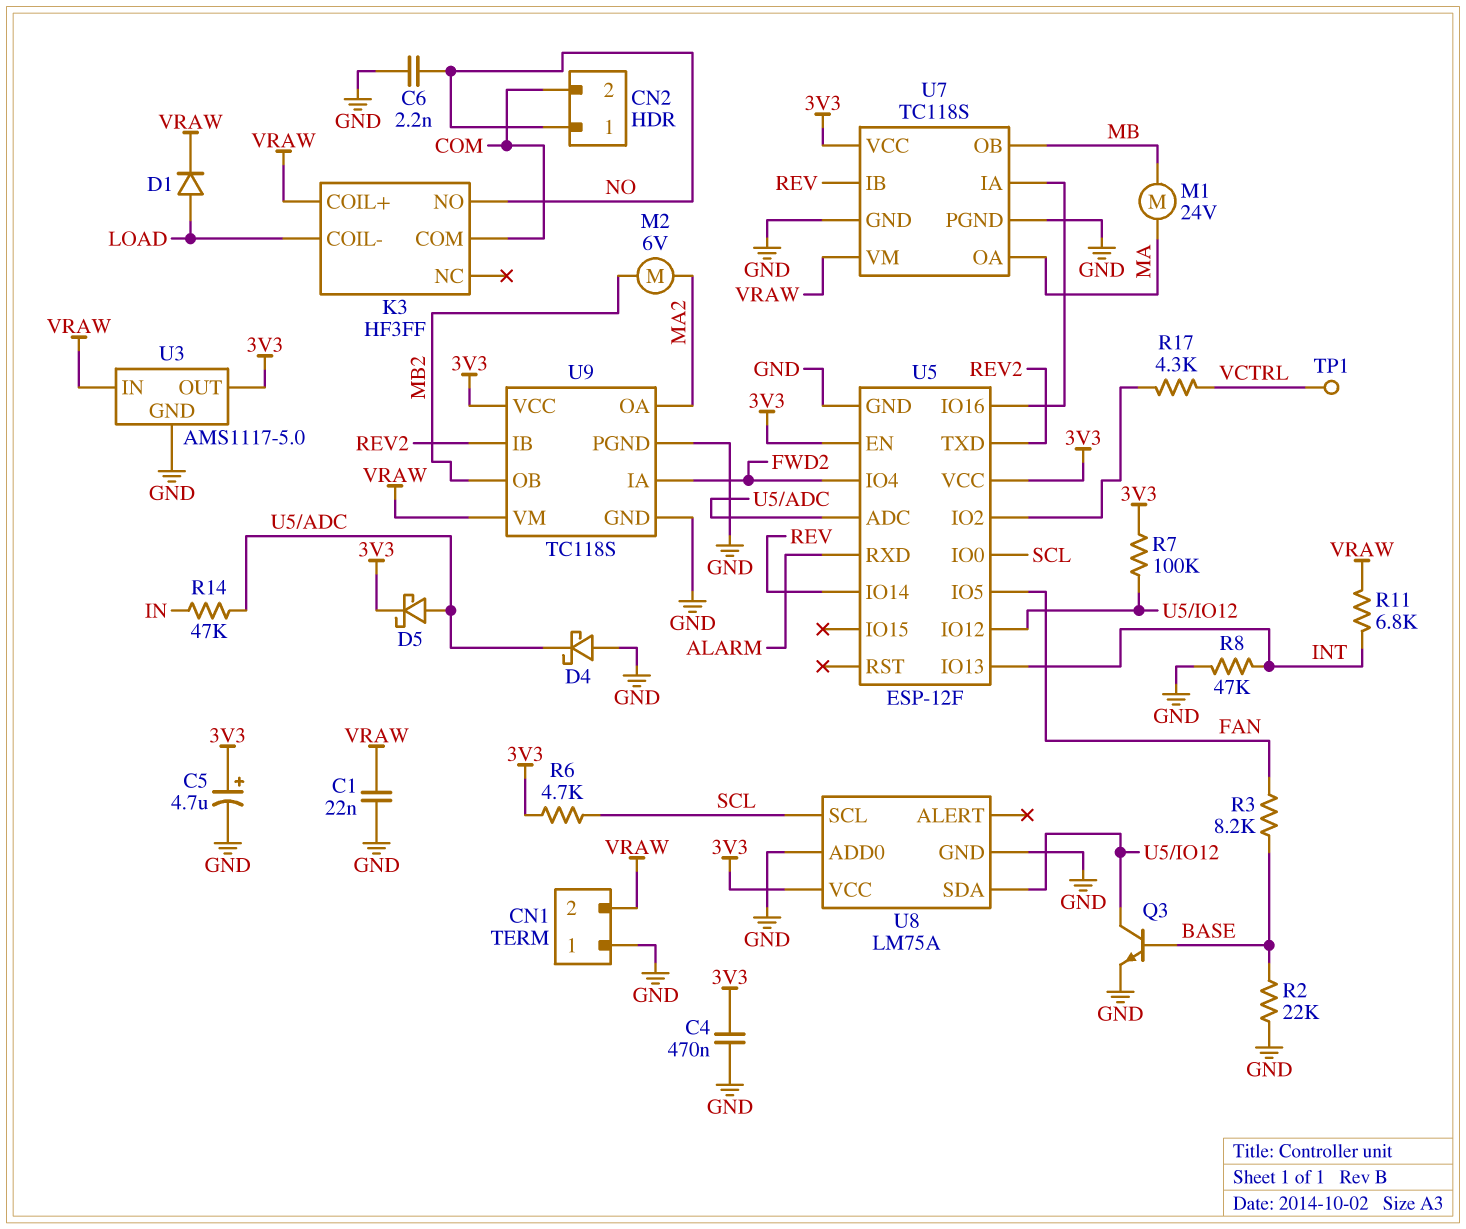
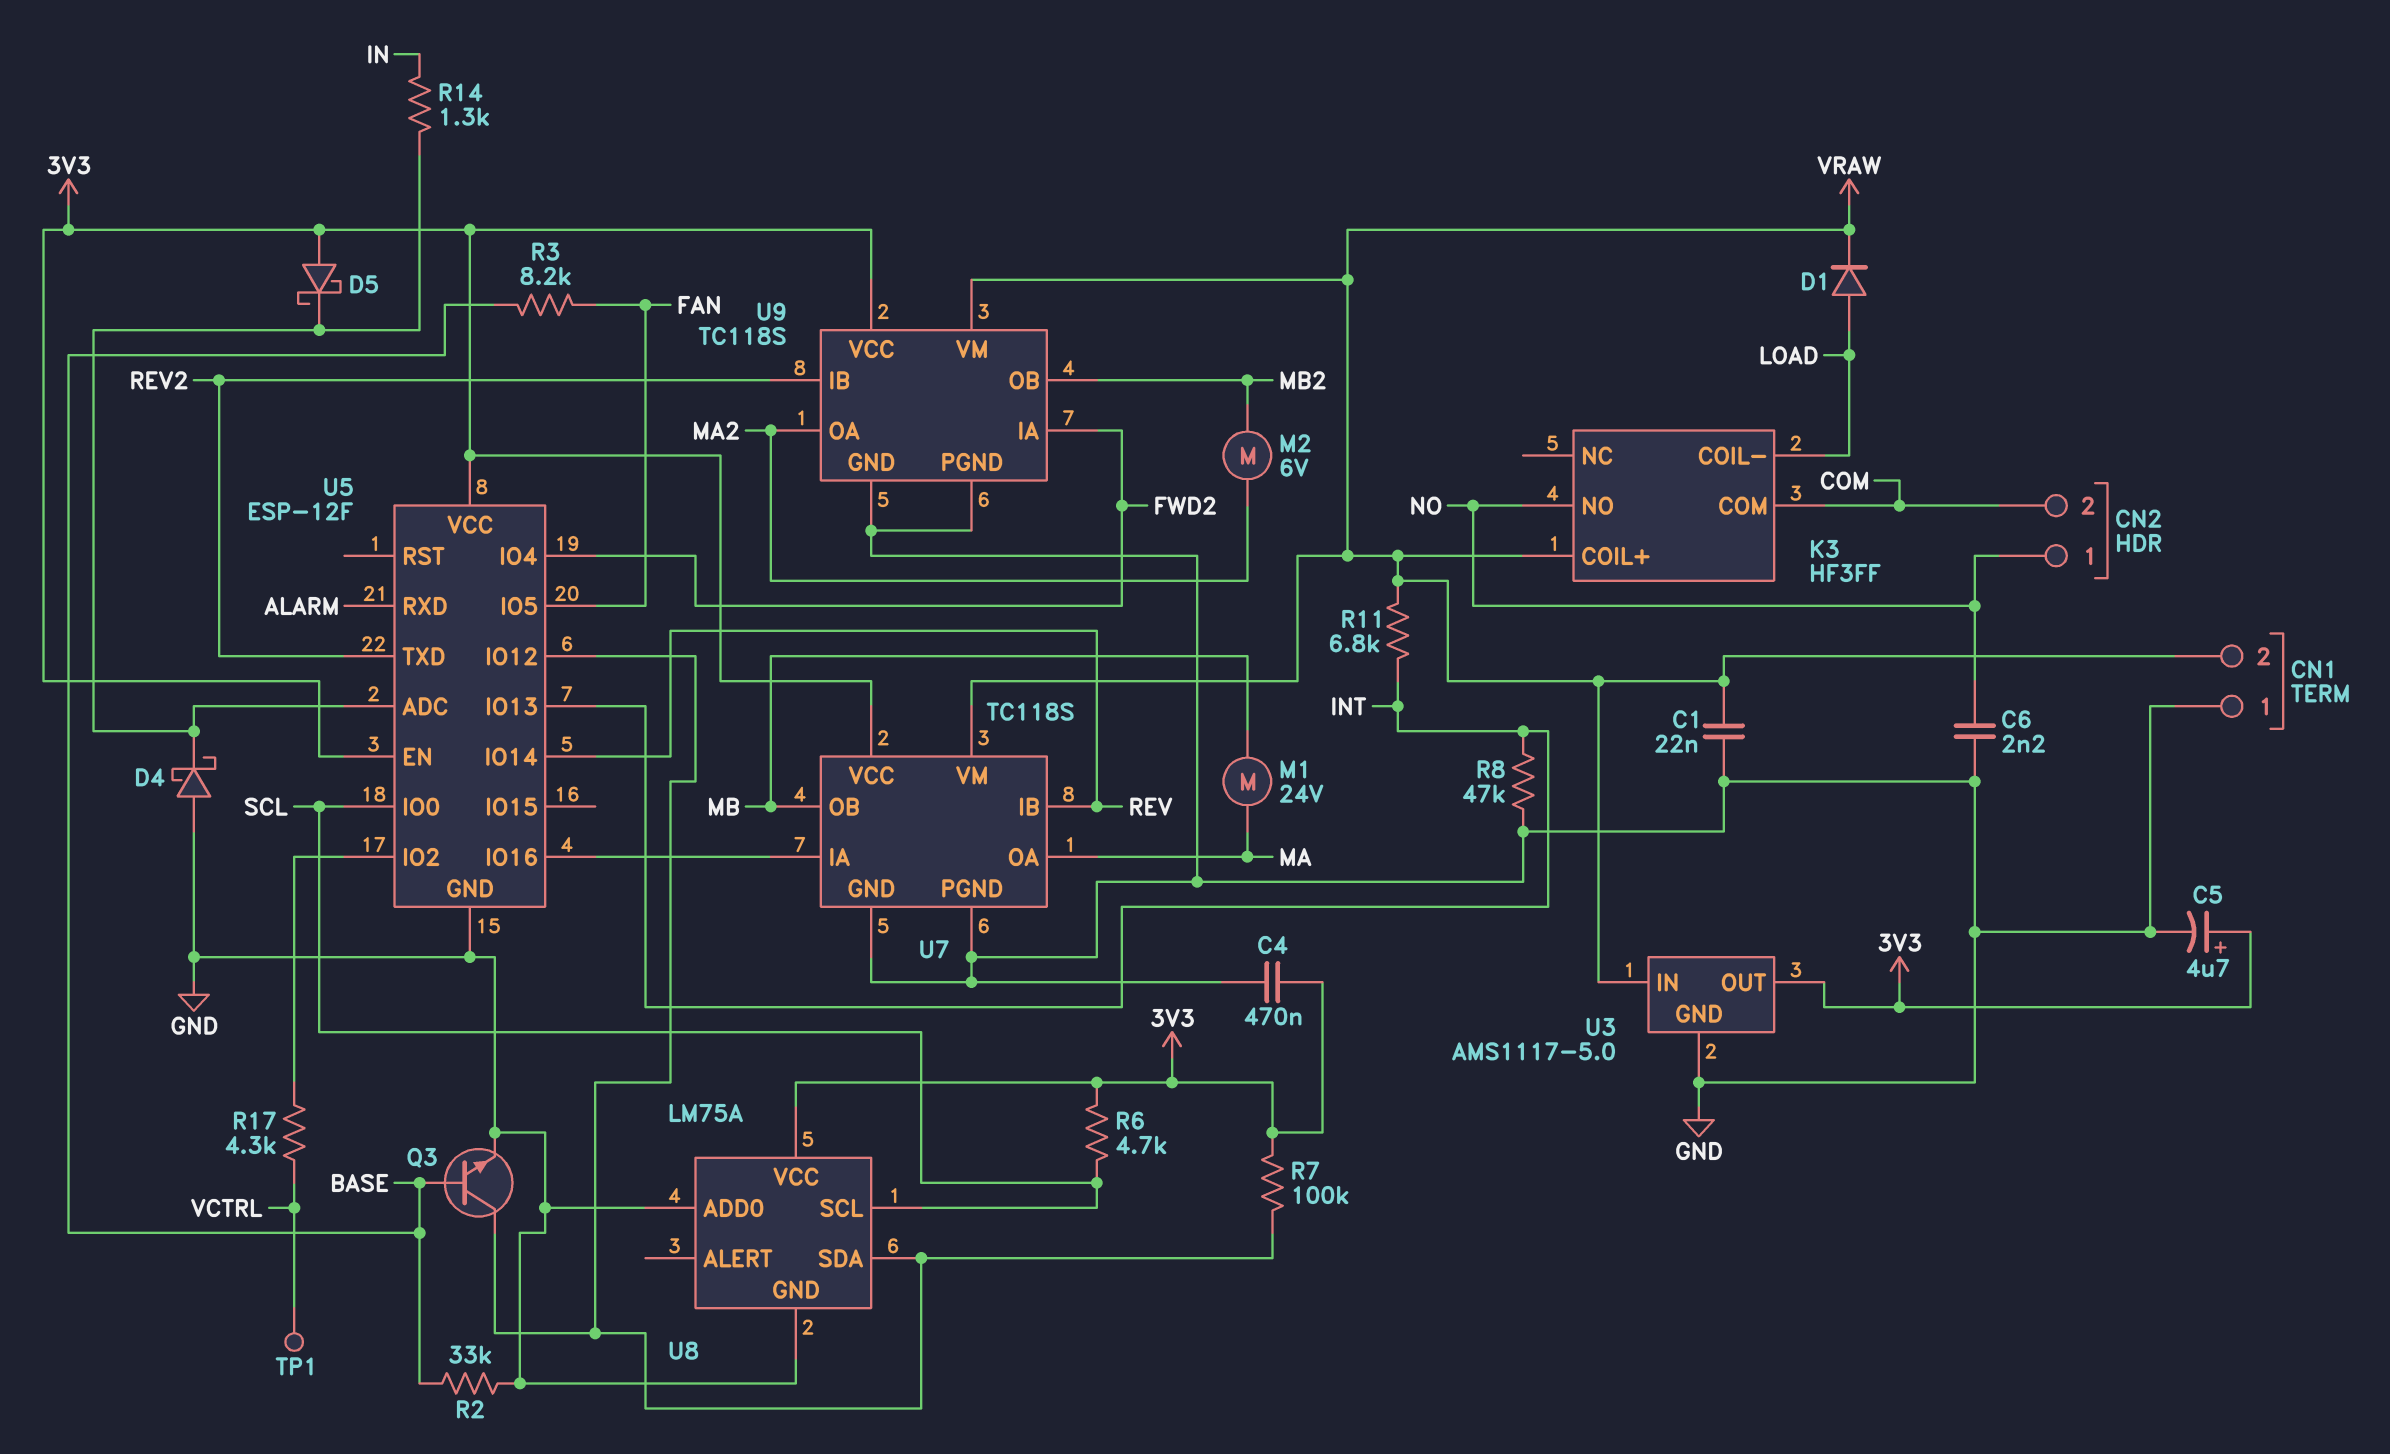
D5: schottky (A U5/ADC, K 3V3) -> schottky (A 3V3, K U5/ADC)
R2: 22k (BASE, GND) -> 33k (BASE, GND)
R14: 47k (IN, U5/ADC) -> 1.3k (IN, U5/ADC)

